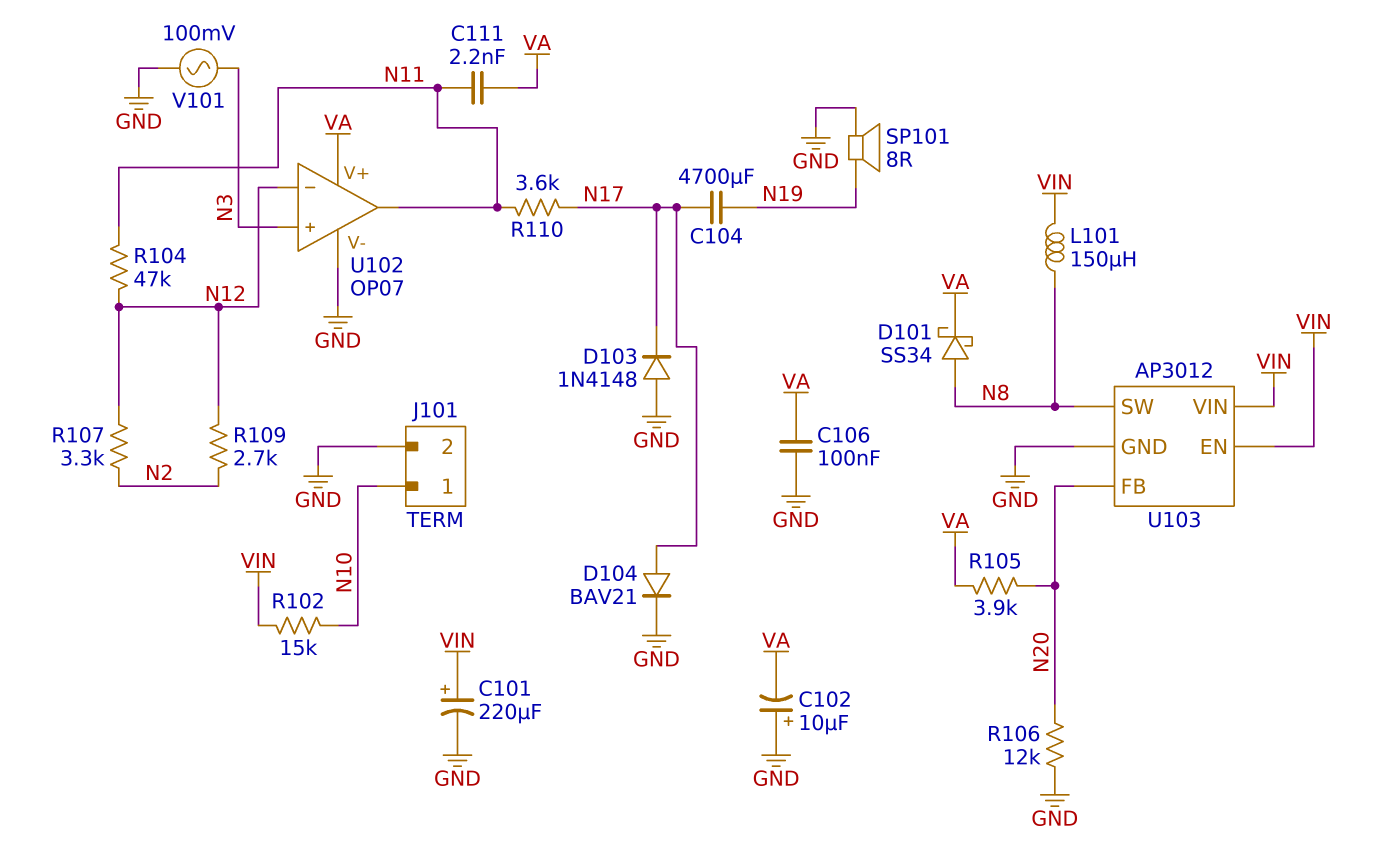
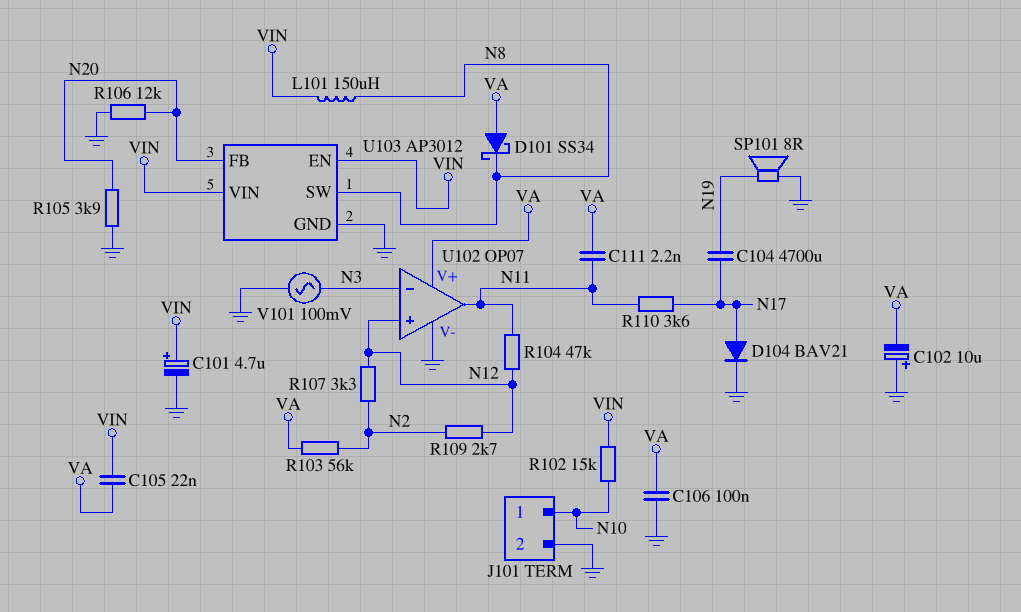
C101: 220uF (plus VIN, minus GND) -> 4.7uF (plus VIN, minus GND)
C105: none -> 22nF (VA, VIN)
D101: schottky SS34 (A N8, K VA) -> schottky SS34 (A VA, K N8)
D103: diode 1N4148 (A GND, K N17) -> none
R103: none -> 56k (N2, VA)
R105: 3.9k (N20, VA) -> 3.9k (GND, N20)
U102 pin in+: N3 -> N12
U102 pin in-: N12 -> N3

